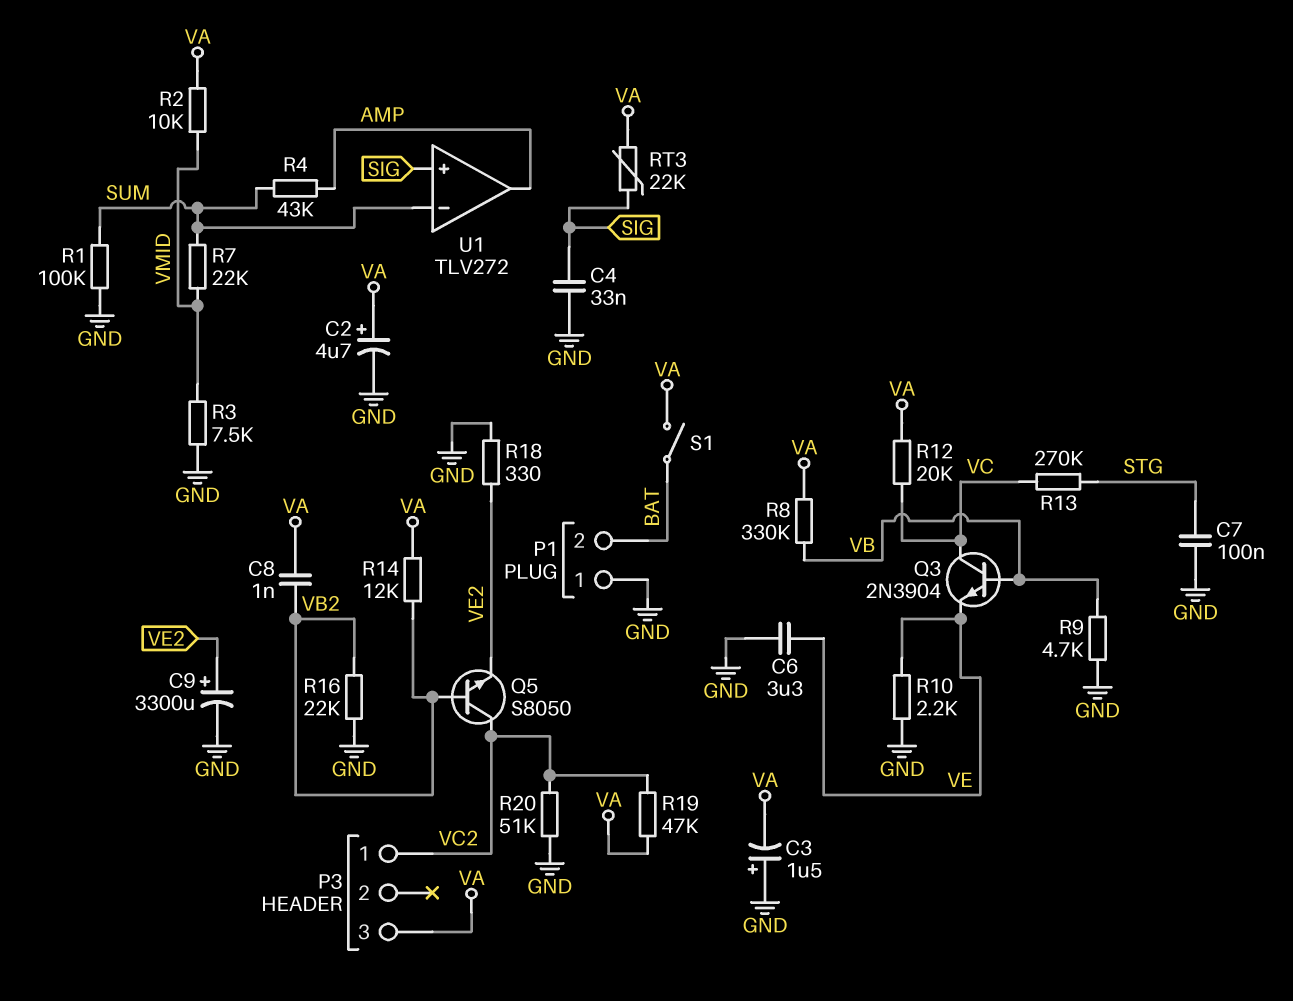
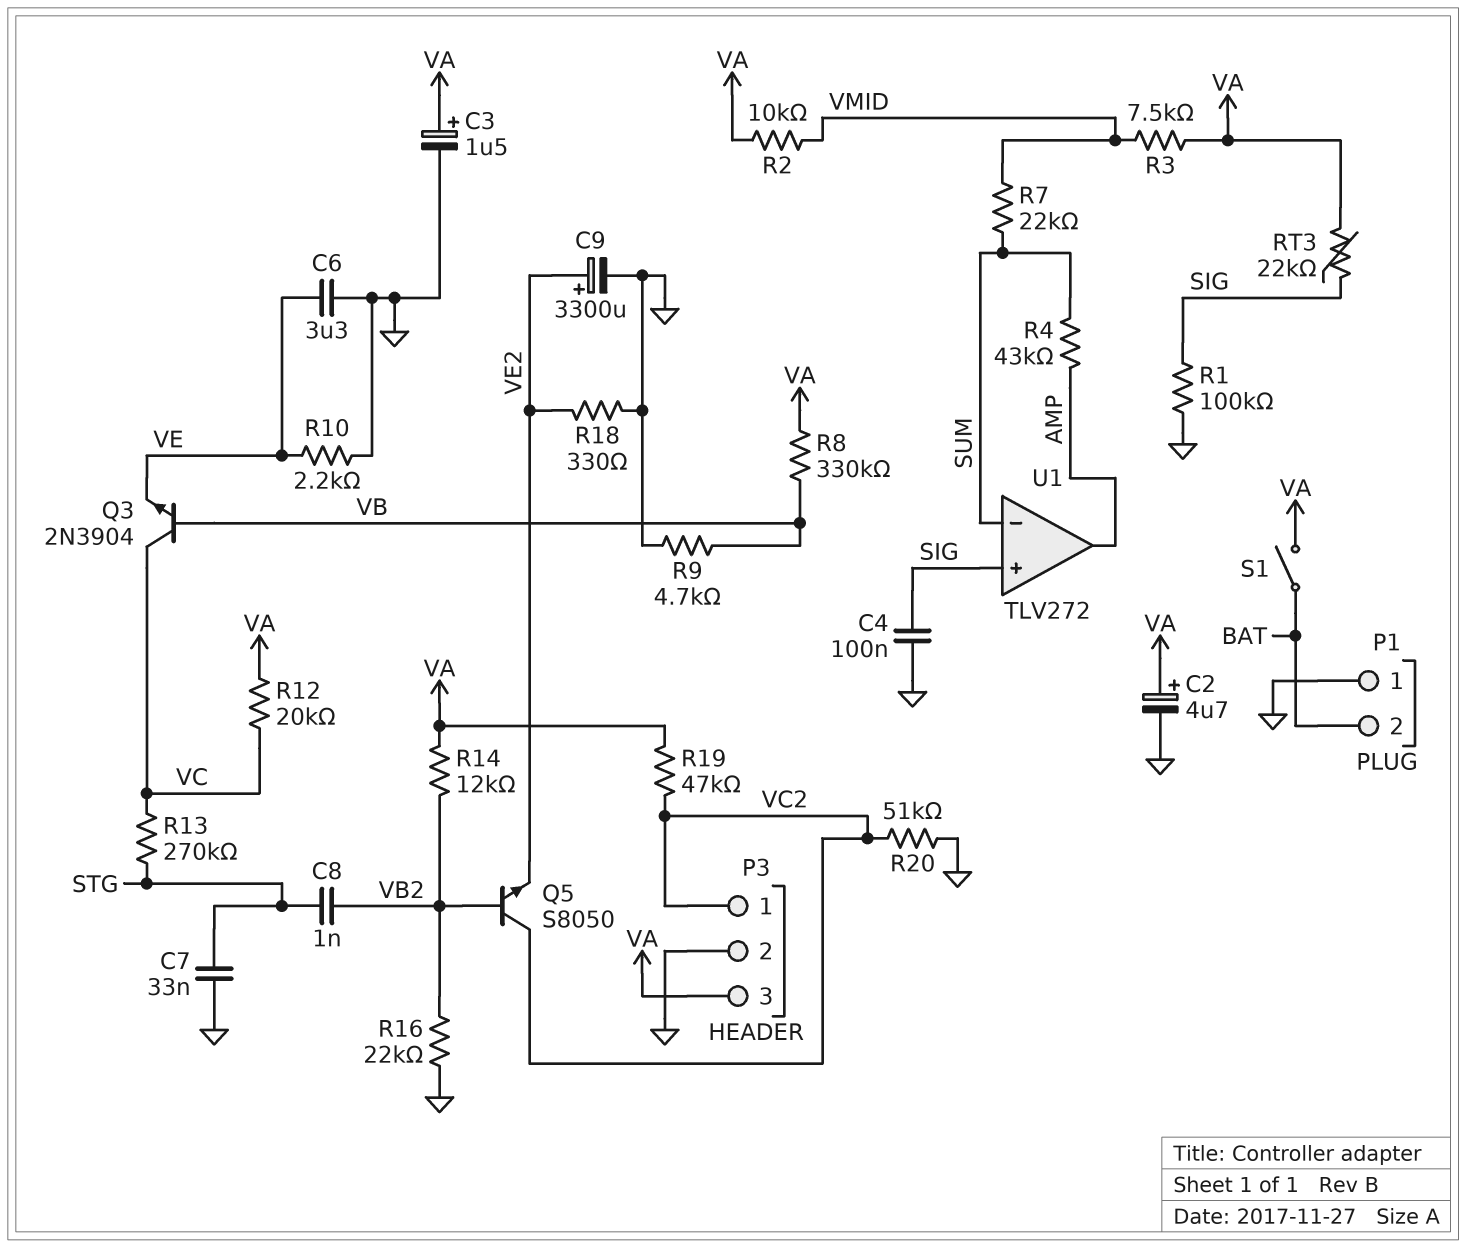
C3: 1.5uF (plus GND, minus VA) -> 1.5uF (plus VA, minus GND)
C4: 33nF (GND, SIG) -> 100nF (GND, SIG)
C7: 100nF (GND, STG) -> 33nF (GND, STG)
C8: 1nF (VA, VB2) -> 1nF (STG, VB2)
P3 pin 2: none -> GND
R1: 100k (GND, SUM) -> 100k (GND, SIG)
R3: 7.5k (GND, VMID) -> 7.5k (VA, VMID)

